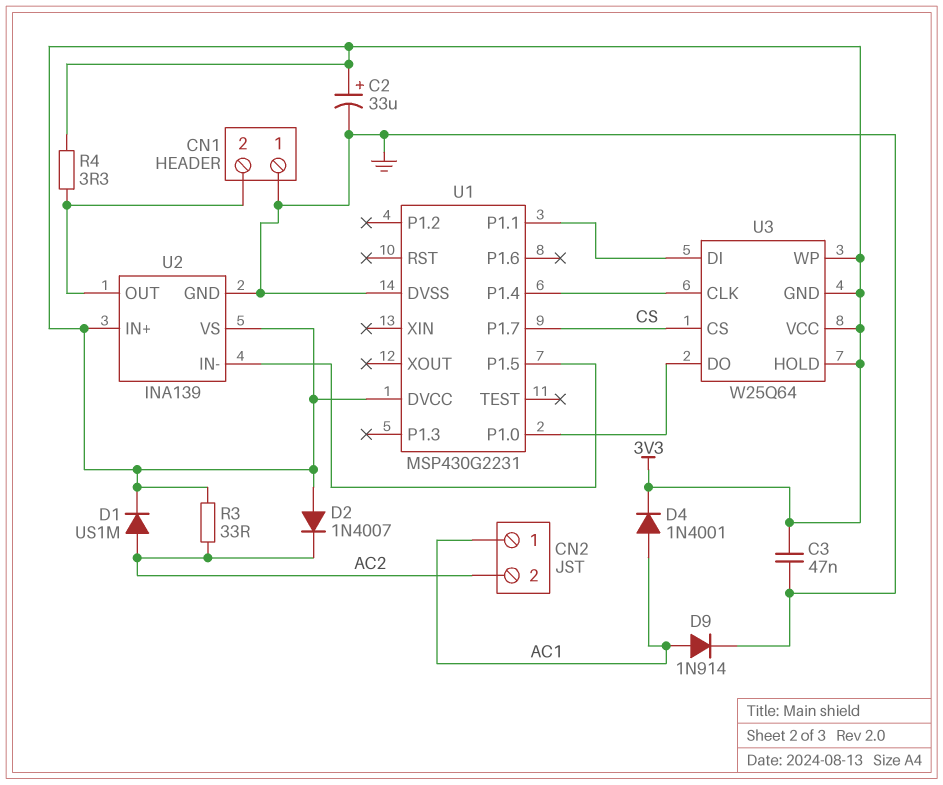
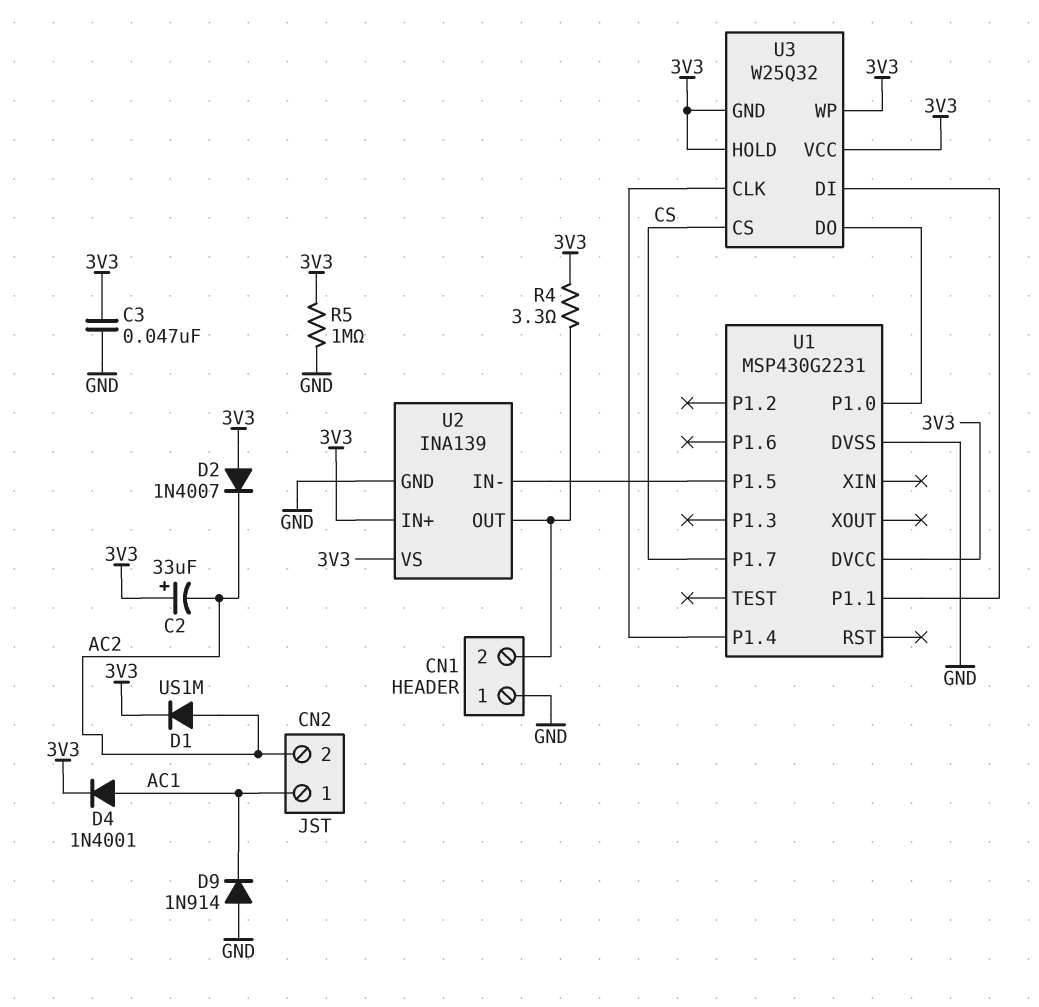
C2: 33uF (plus 3V3, minus GND) -> 33uF (plus 3V3, minus AC2)
D9: diode 1N914 (A AC1, K GND) -> diode 1N914 (A GND, K AC1)
R3: 33 (3V3, AC2) -> none
R5: none -> 1M (3V3, GND)
U3: W25Q64 -> W25Q32

